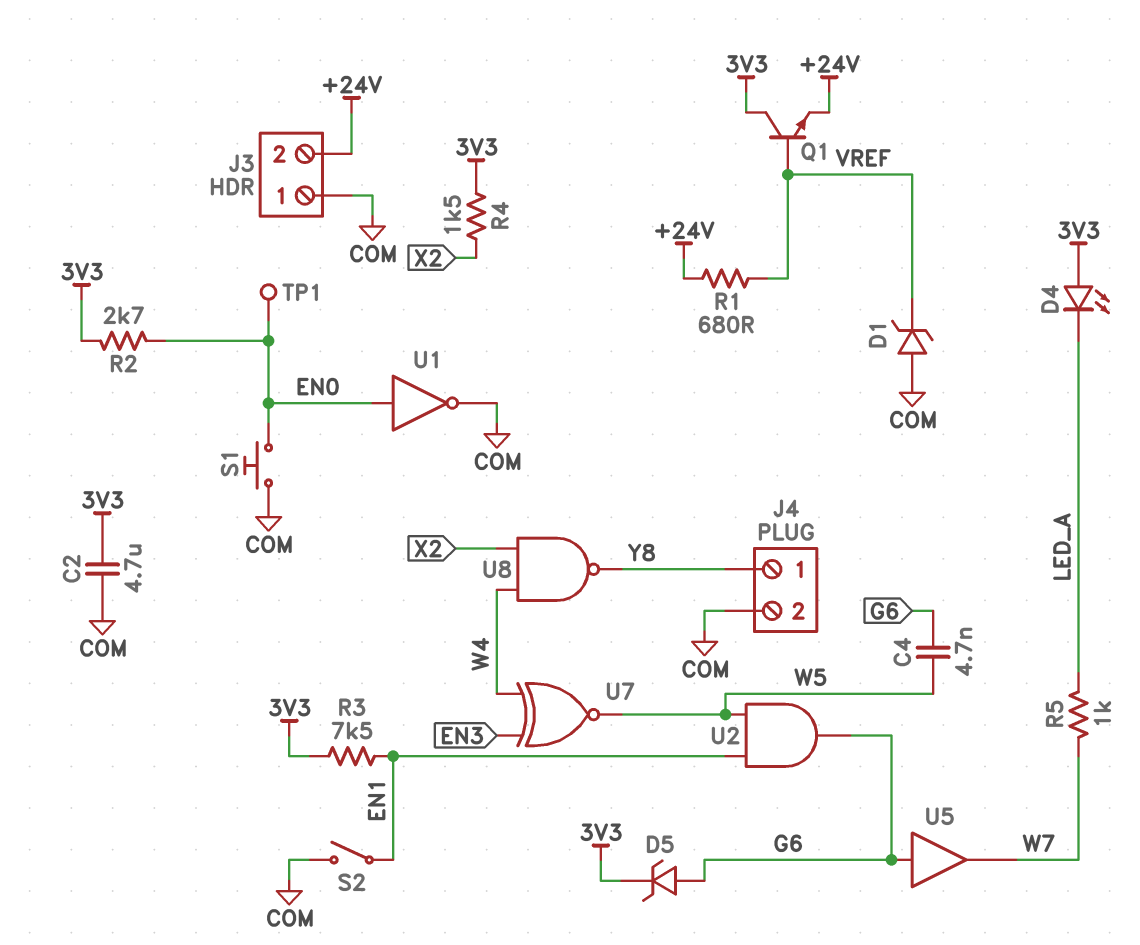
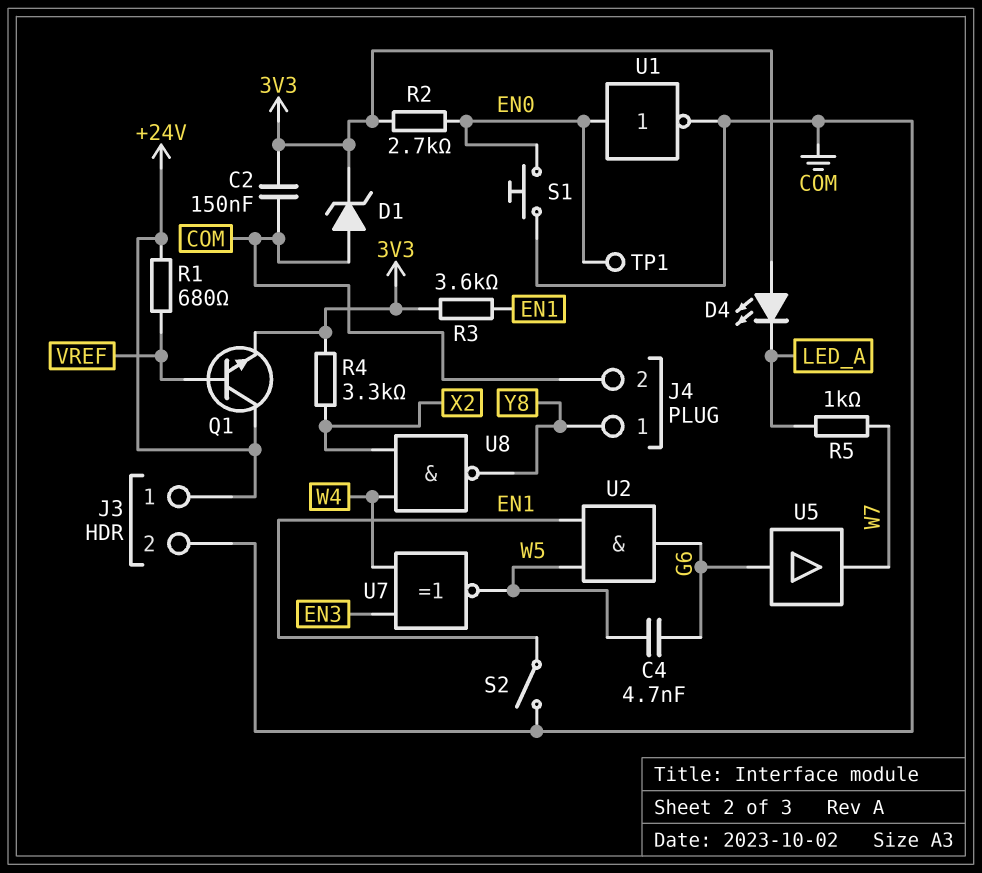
C2: 4.7uF (3V3, COM) -> 150nF (3V3, COM)
D1: zener (A COM, K VREF) -> zener (A COM, K 3V3)
D5: zener (A G6, K 3V3) -> none
J3 pin 1: COM -> +24V
J3 pin 2: +24V -> COM
Q1: NPN (B VREF, C 3V3, E +24V) -> NPN (B VREF, C +24V, E 3V3)
R3: 7.5k (3V3, EN1) -> 3.6k (3V3, EN1)
R4: 1.5k (3V3, X2) -> 3.3k (3V3, X2)

